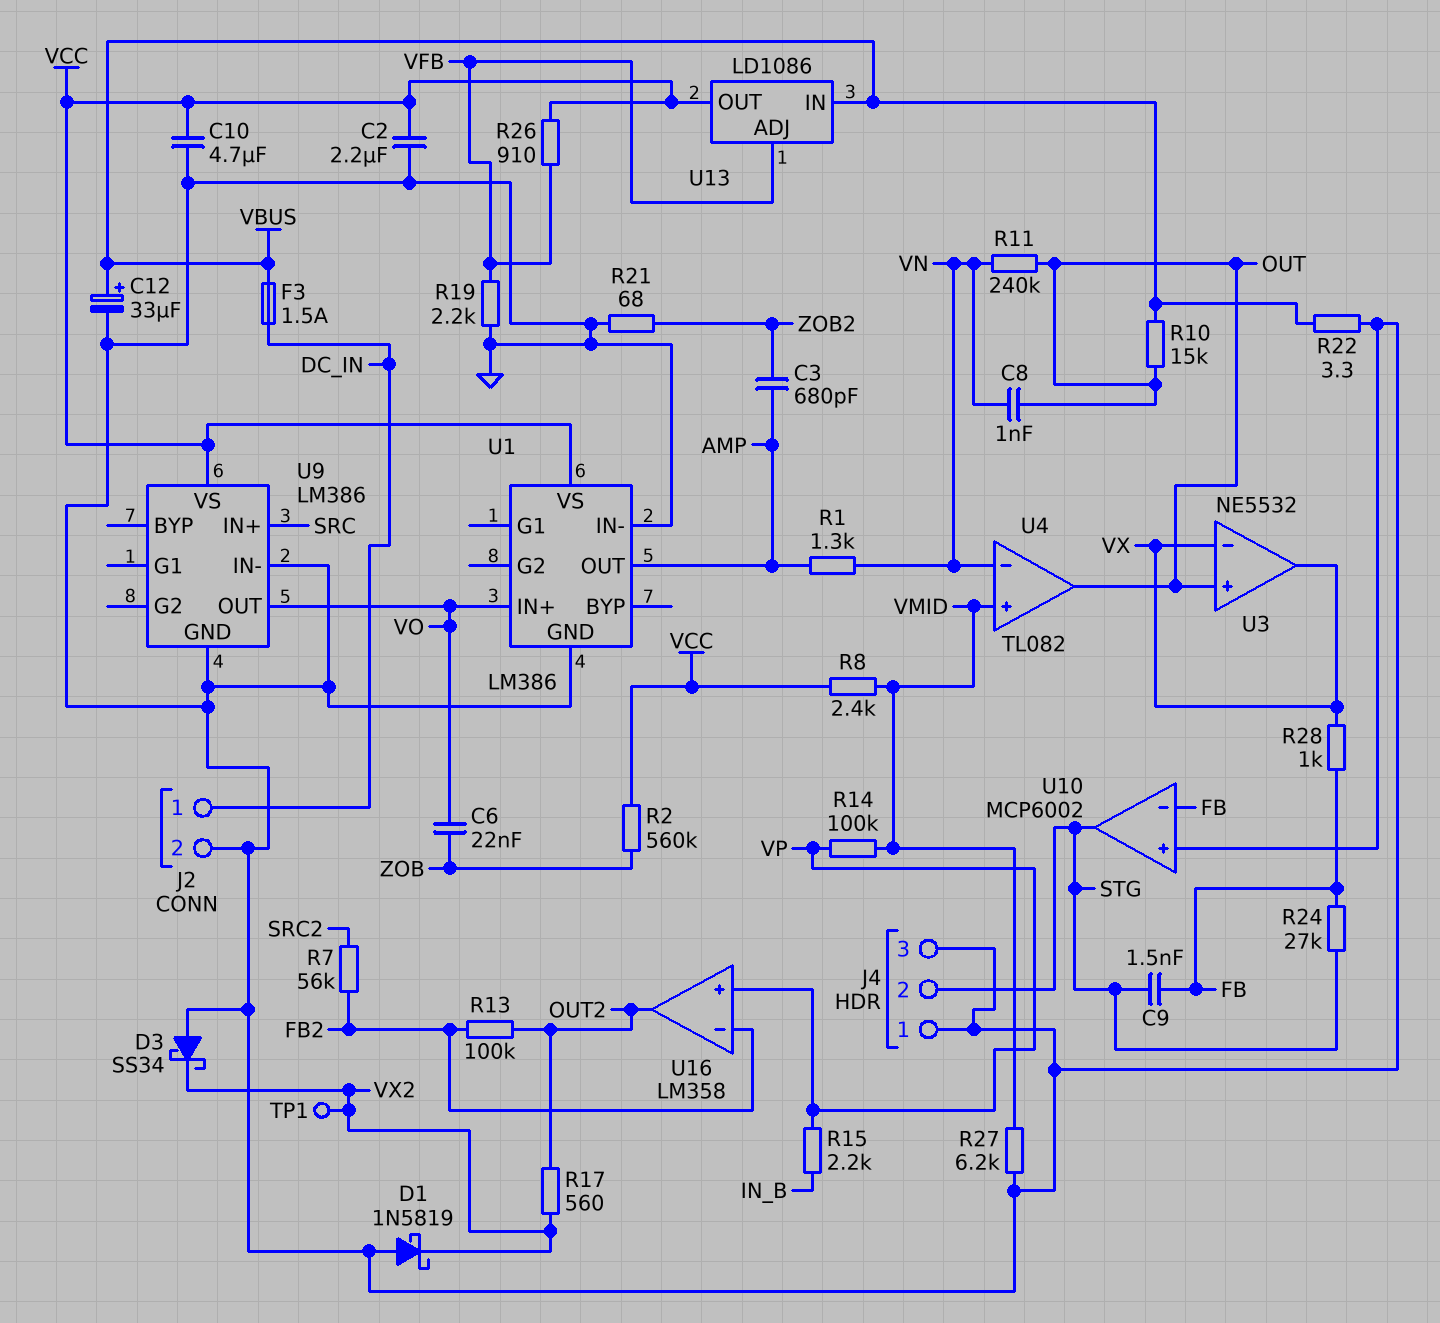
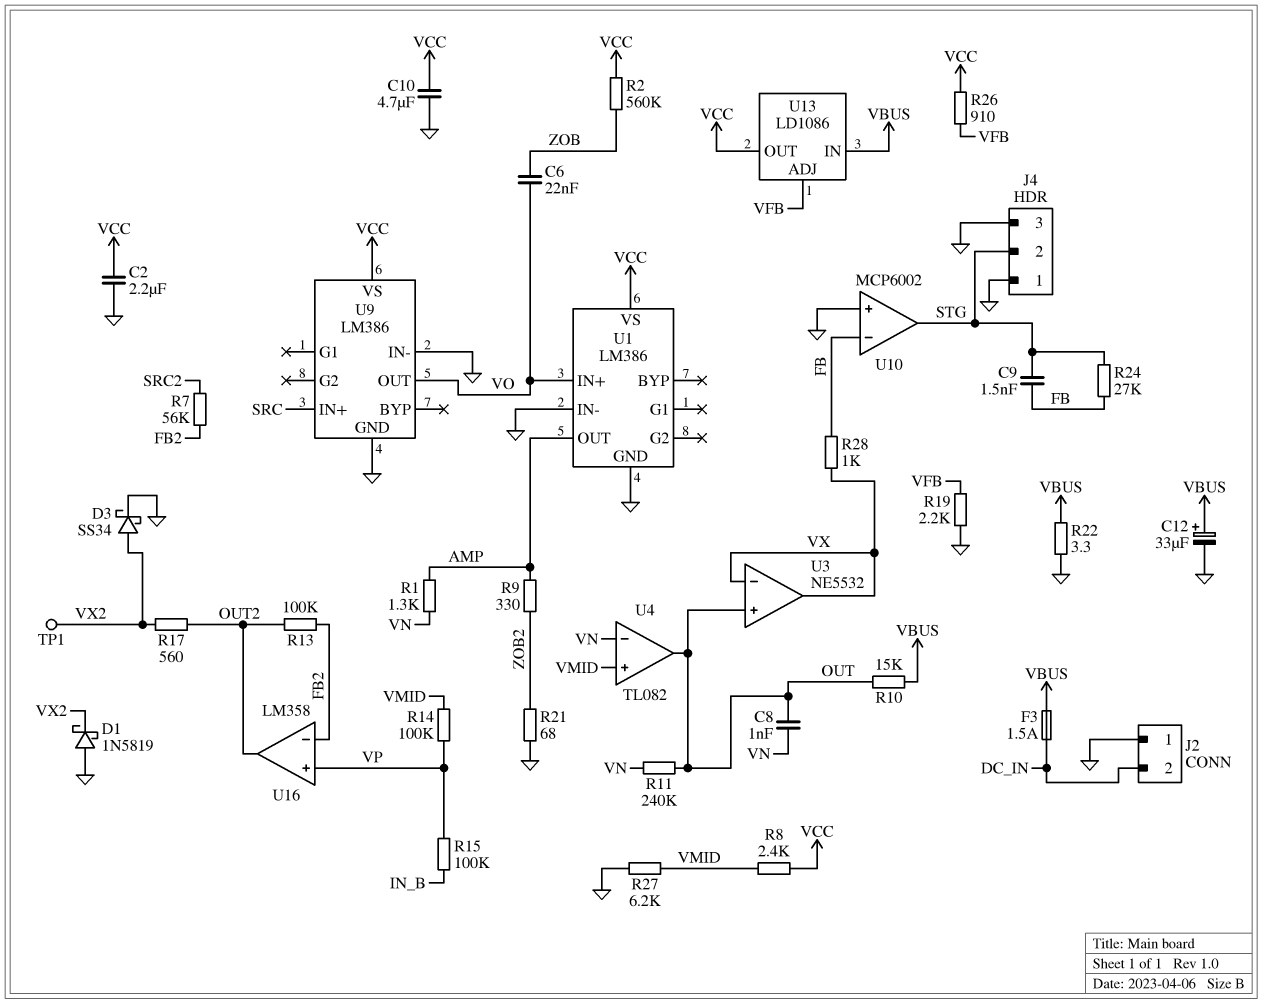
C3: 680pF (AMP, ZOB2) -> none
D3: schottky SS34 (A GND, K VX2) -> schottky SS34 (A VX2, K GND)
J2 pin 1: DC_IN -> GND
J2 pin 2: GND -> DC_IN
R9: none -> 330 (AMP, ZOB2)
R15: 2.2k (IN_B, VP) -> 100k (IN_B, VP)

